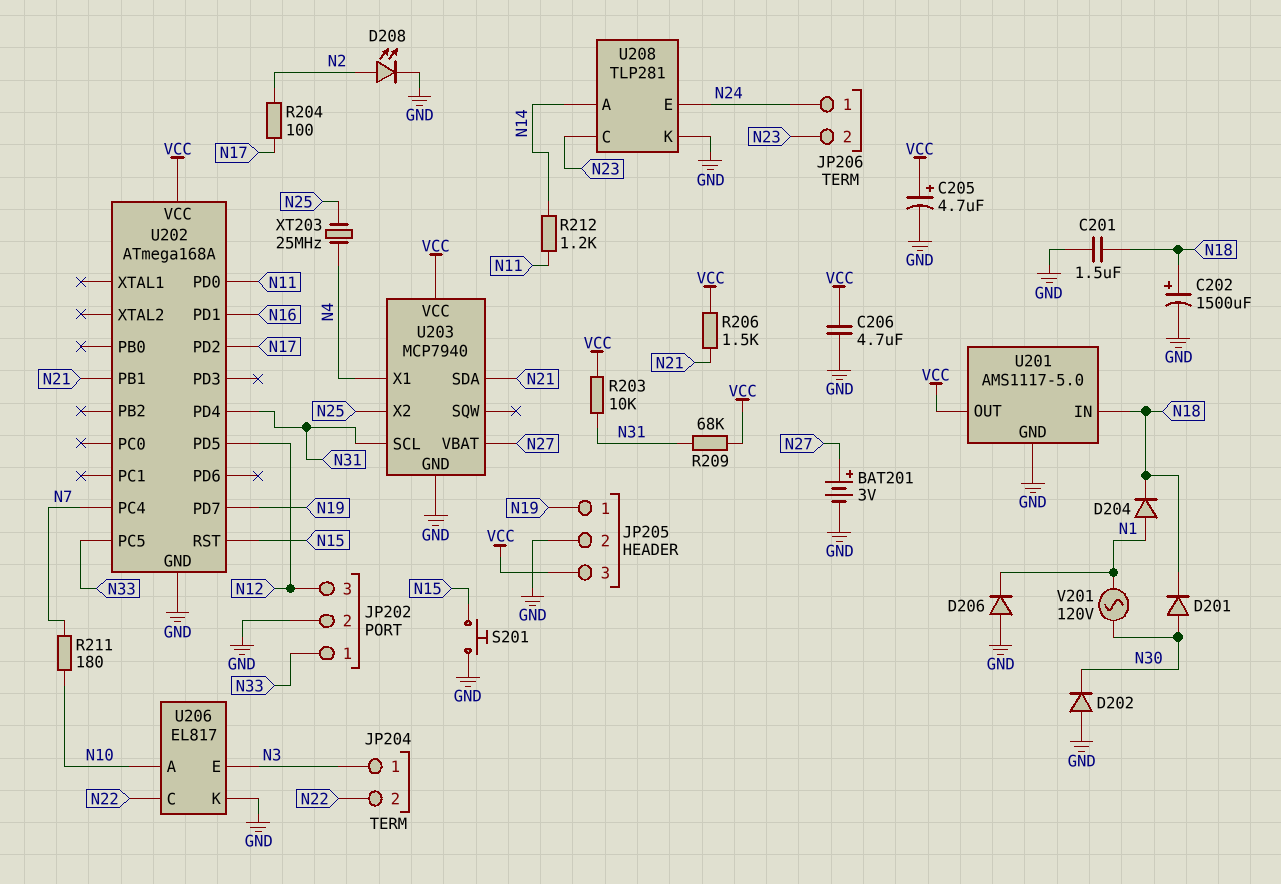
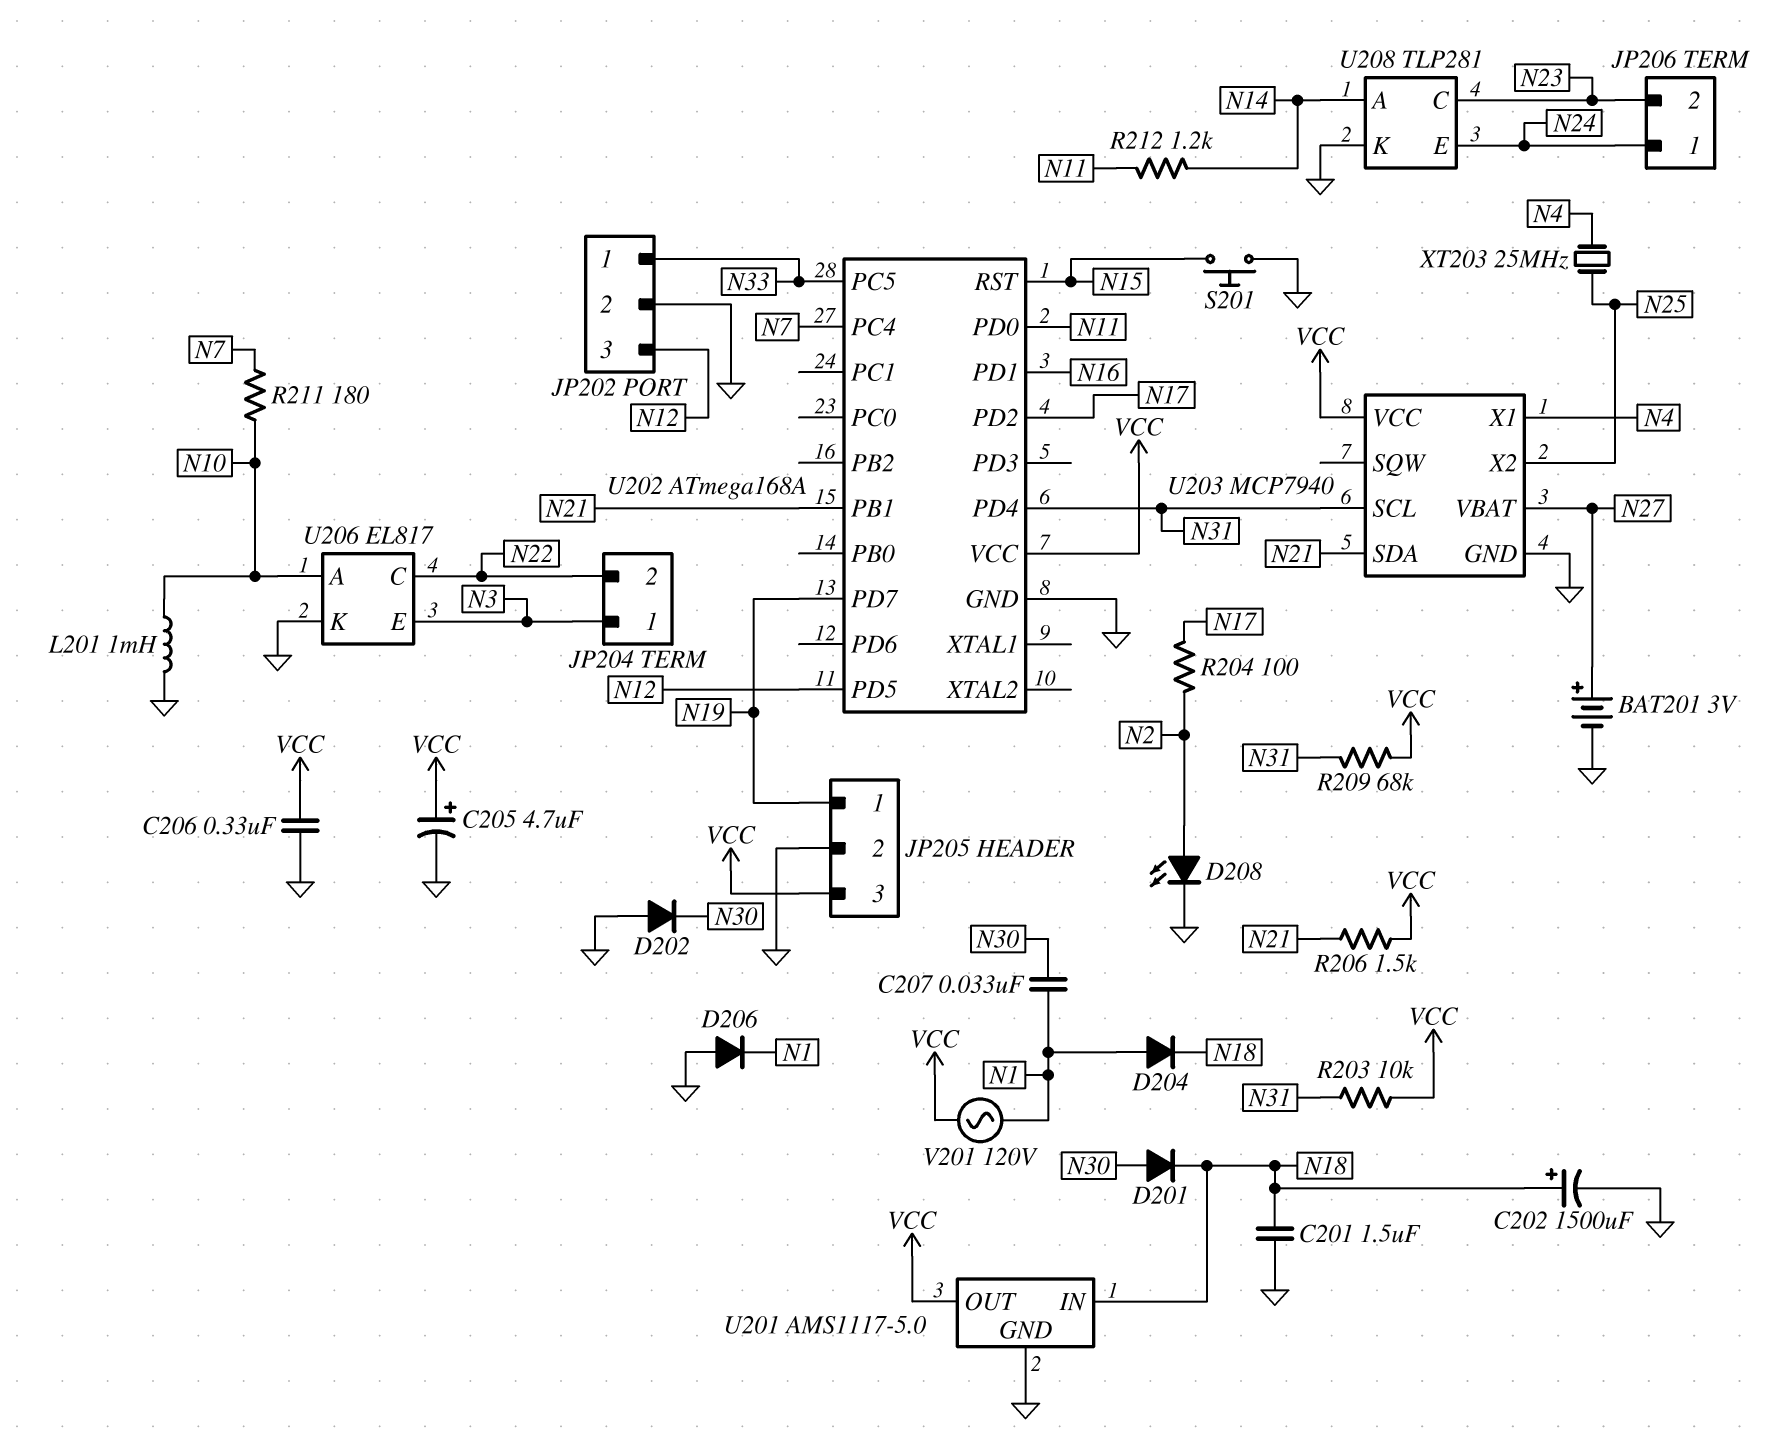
C206: 4.7uF (GND, VCC) -> 330nF (GND, VCC)
C207: none -> 33nF (N1, N30)
L201: none -> 1mH (GND, N10)
V201: AC 120V (N1, N30) -> AC 120V (N1, VCC)

